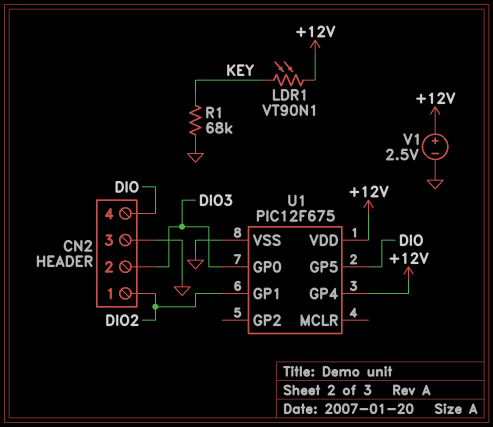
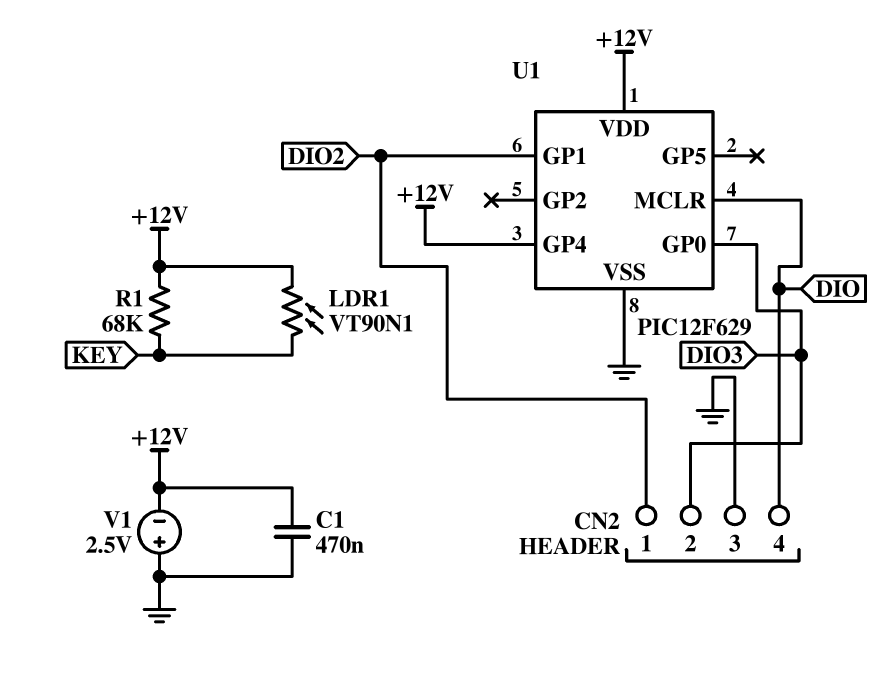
C1: none -> 470nF (+12V, GND)
R1: 68k (GND, KEY) -> 68k (+12V, KEY)
U1: PIC12F675 -> PIC12F629
U1 pin GP5: DIO -> none
U1 pin MCLR: none -> DIO
V1: 2.5V (plus +12V, minus GND) -> 2.5V (plus GND, minus +12V)

